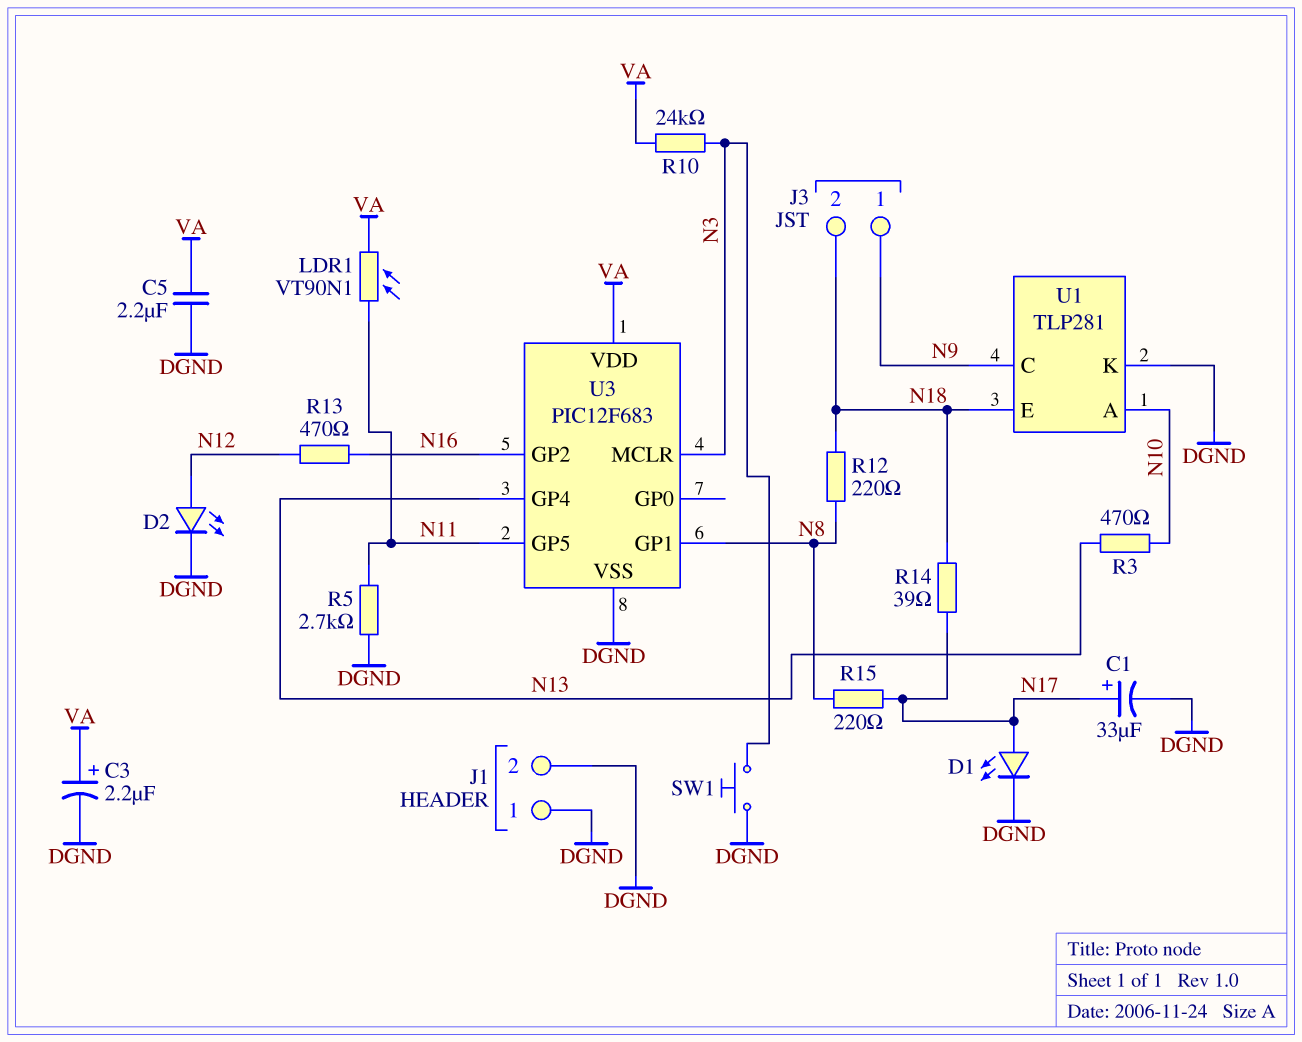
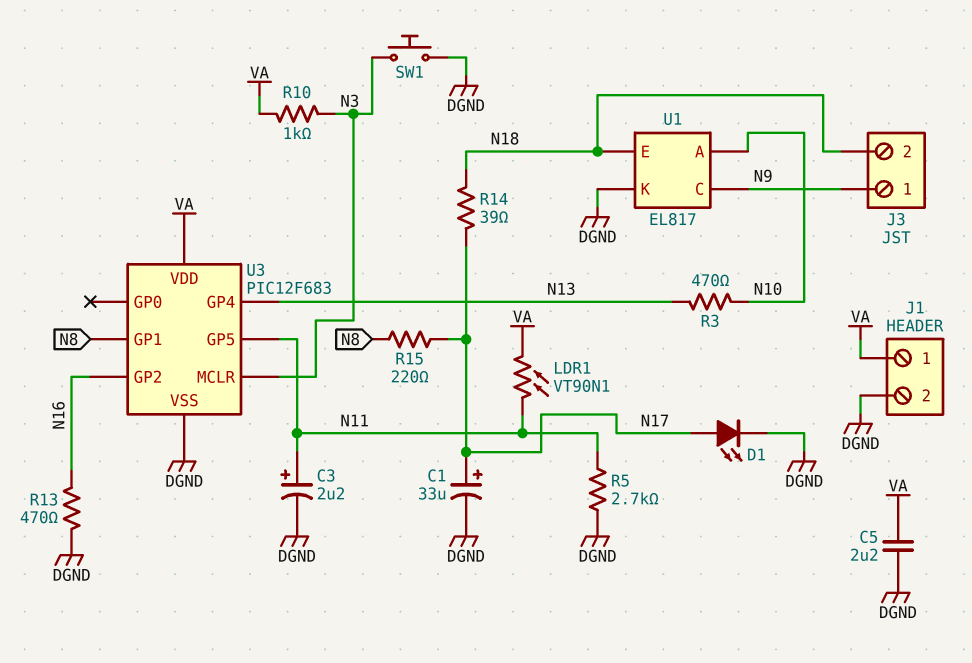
C3: 2.2uF (plus VA, minus DGND) -> 2.2uF (plus N11, minus DGND)
D2: LED (A N12, K DGND) -> none
J1 pin 1: DGND -> VA
R10: 24k (N3, VA) -> 1k (N3, VA)
R12: 220 (N8, N18) -> none
R13: 470 (N12, N16) -> 470 (DGND, N16)
U1: TLP281 -> EL817

